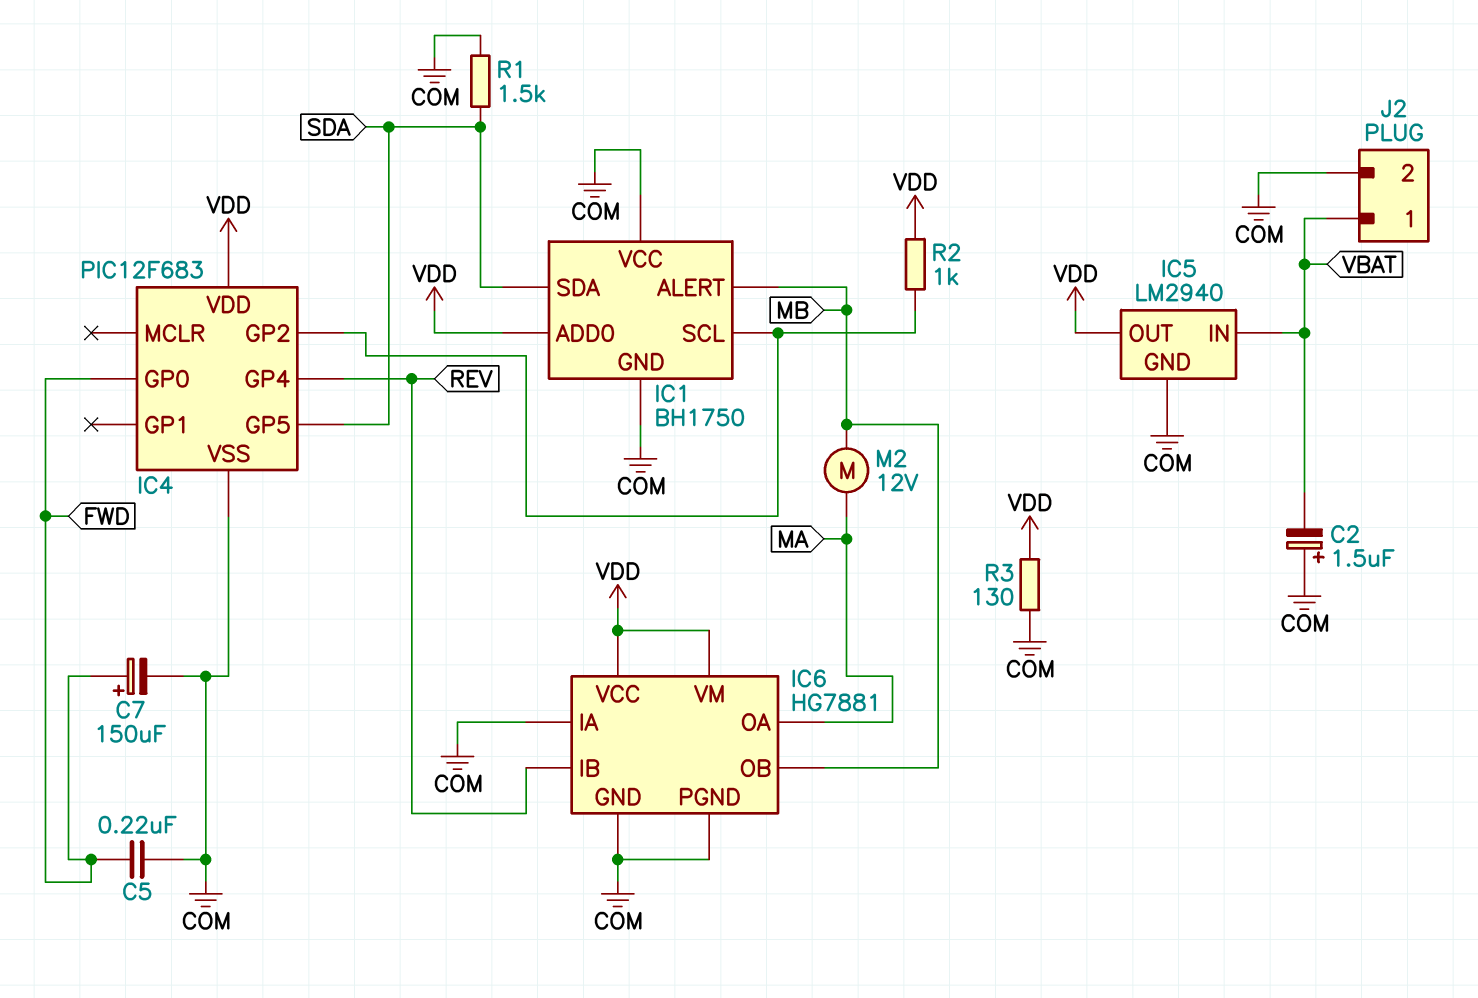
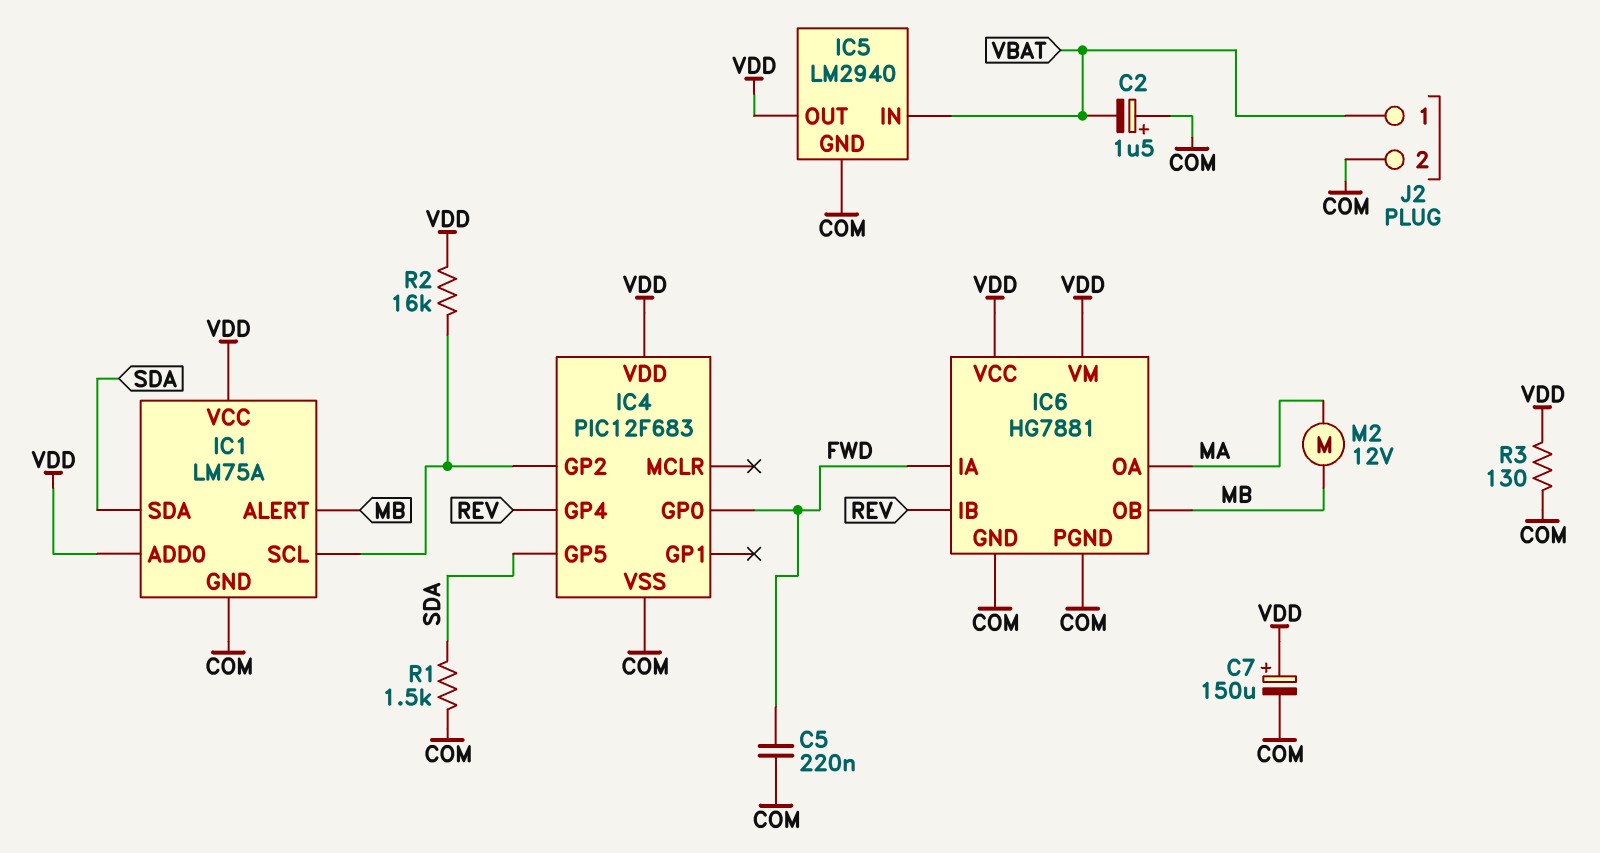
C7: 150uF (plus FWD, minus COM) -> 150uF (plus VDD, minus COM)
IC1: BH1750 -> LM75A
IC1 pin VCC: COM -> VDD
IC6 pin IA: COM -> FWD
R2: 1k (IC1/SCL, VDD) -> 16k (IC1/SCL, VDD)

